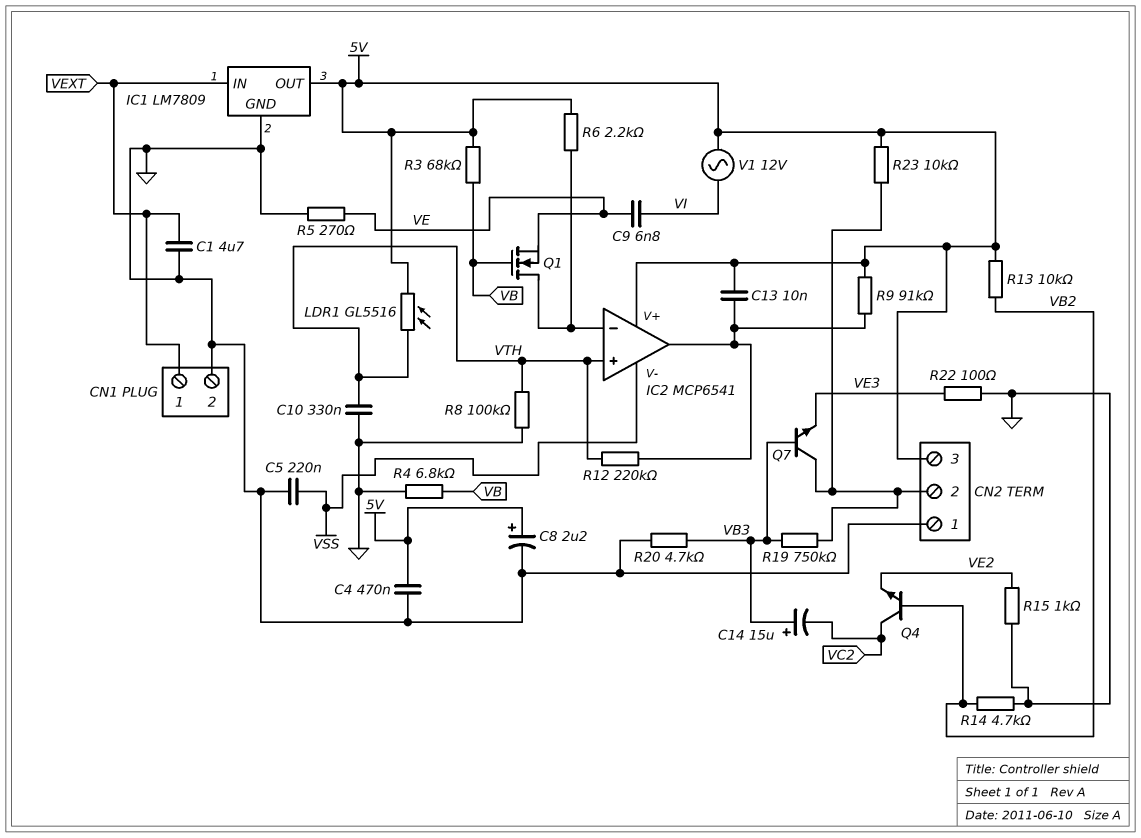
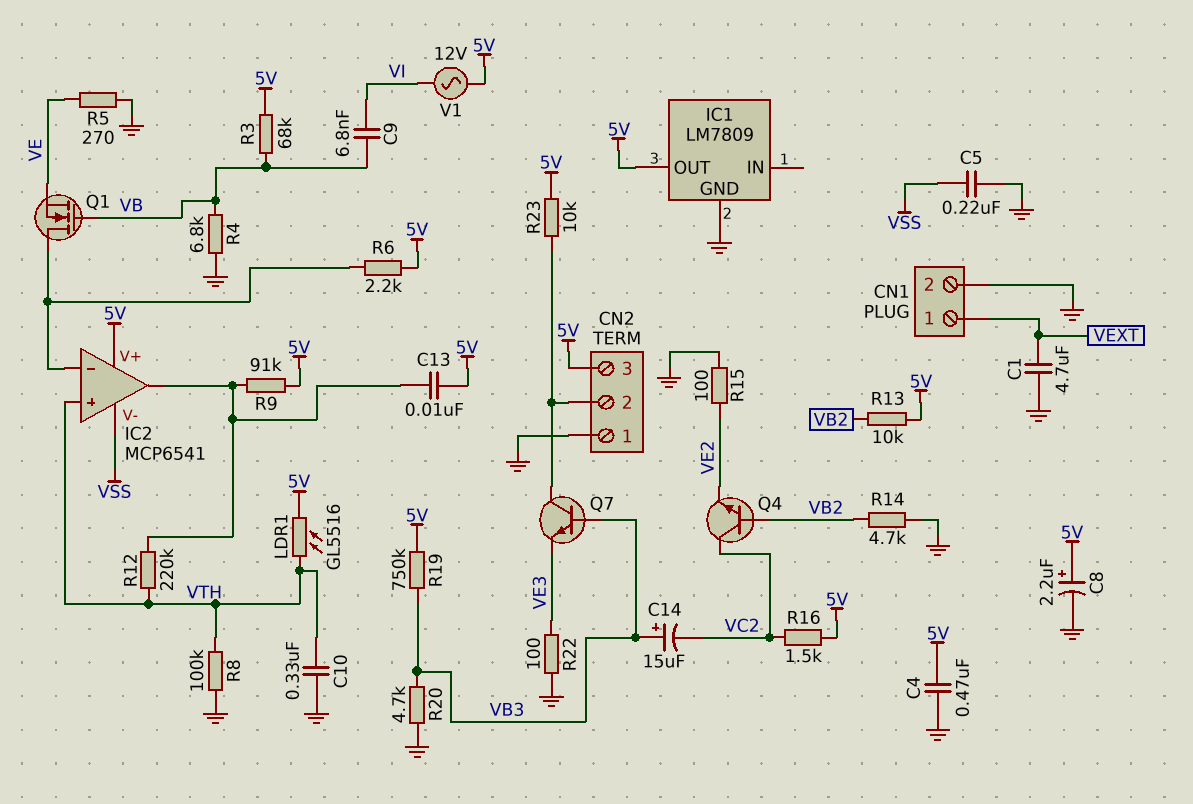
C9: 6.8nF (VE, VI) -> 6.8nF (VB, VI)
IC1 pin IN: VEXT -> none
R15: 1k (GND, VE2) -> 100 (GND, VE2)
R16: none -> 1.5k (5V, VC2)
R19: 750k (CN2/2, VB3) -> 750k (5V, VB3)

